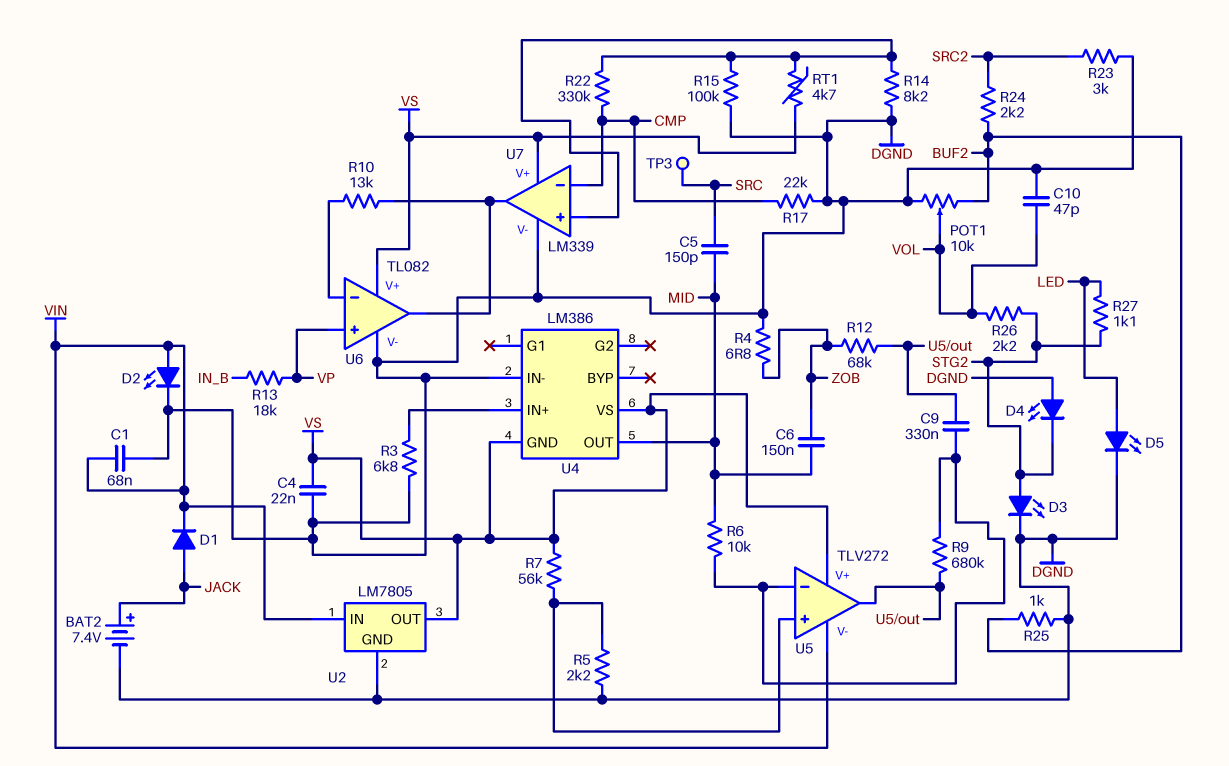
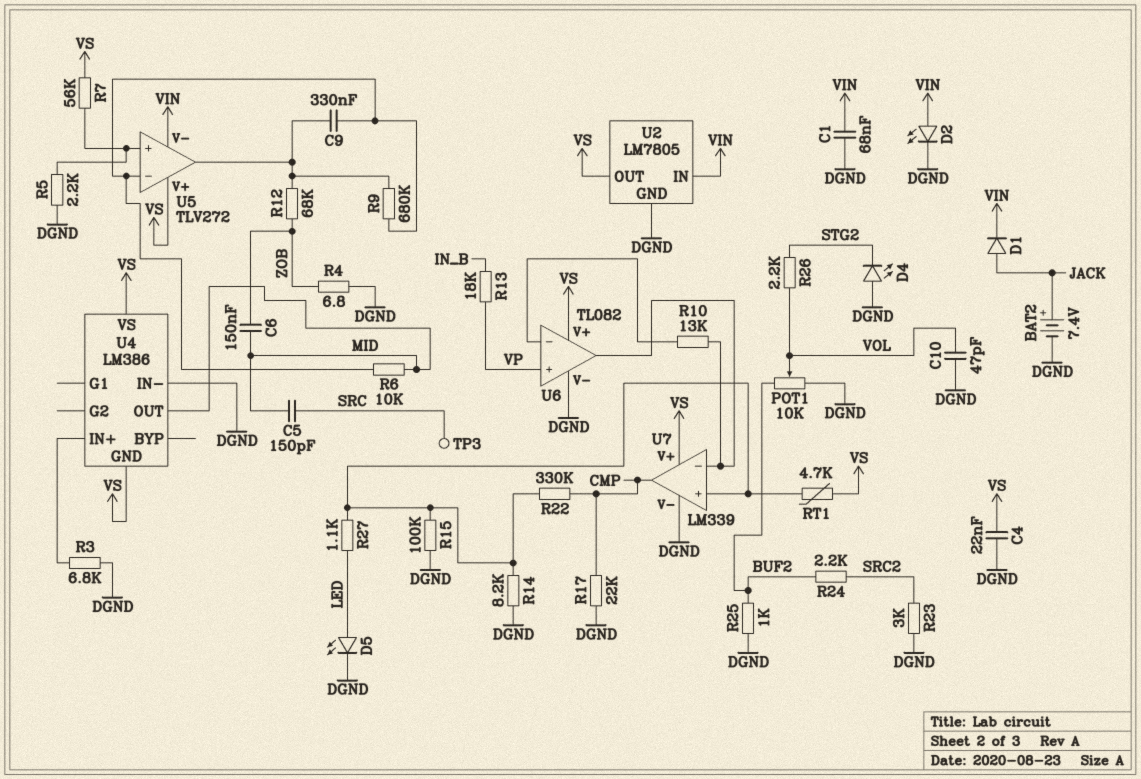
D3: LED (A STG2, K DGND) -> none
R27: 1.1k (LED, STG2) -> 1.1k (LED, U7/in+)
U7 pin in-: CMP -> U6/out
U7 pin out: U6/out -> CMP

